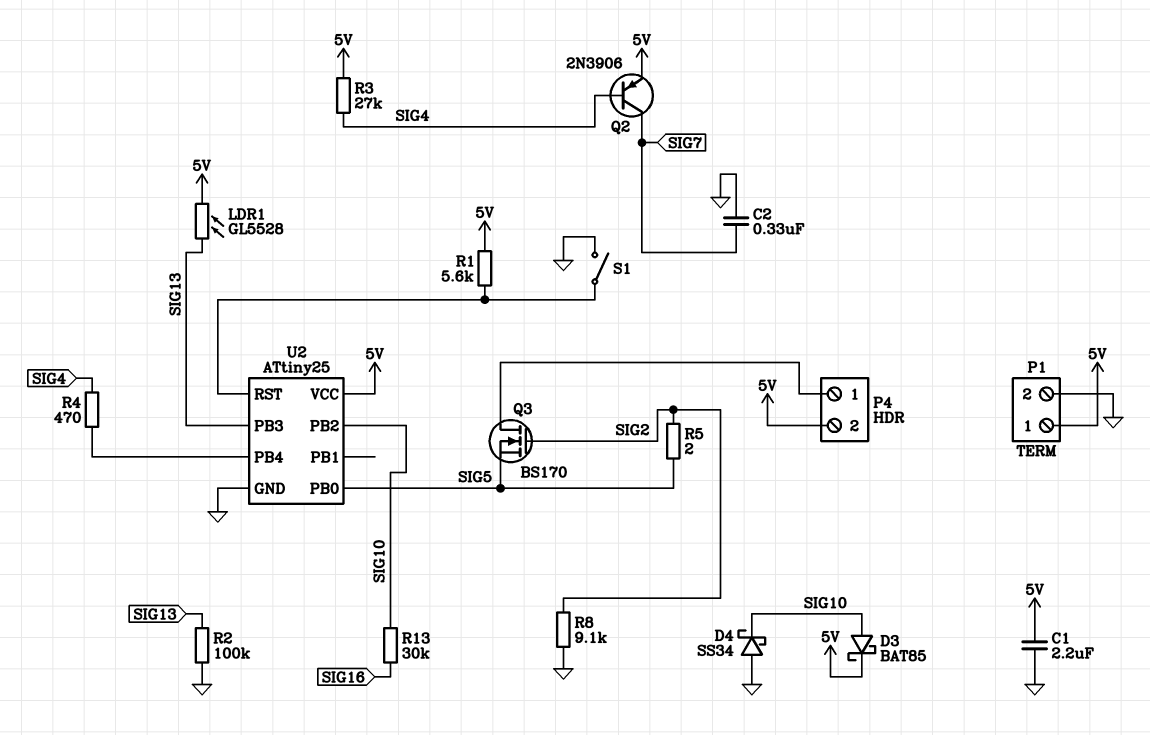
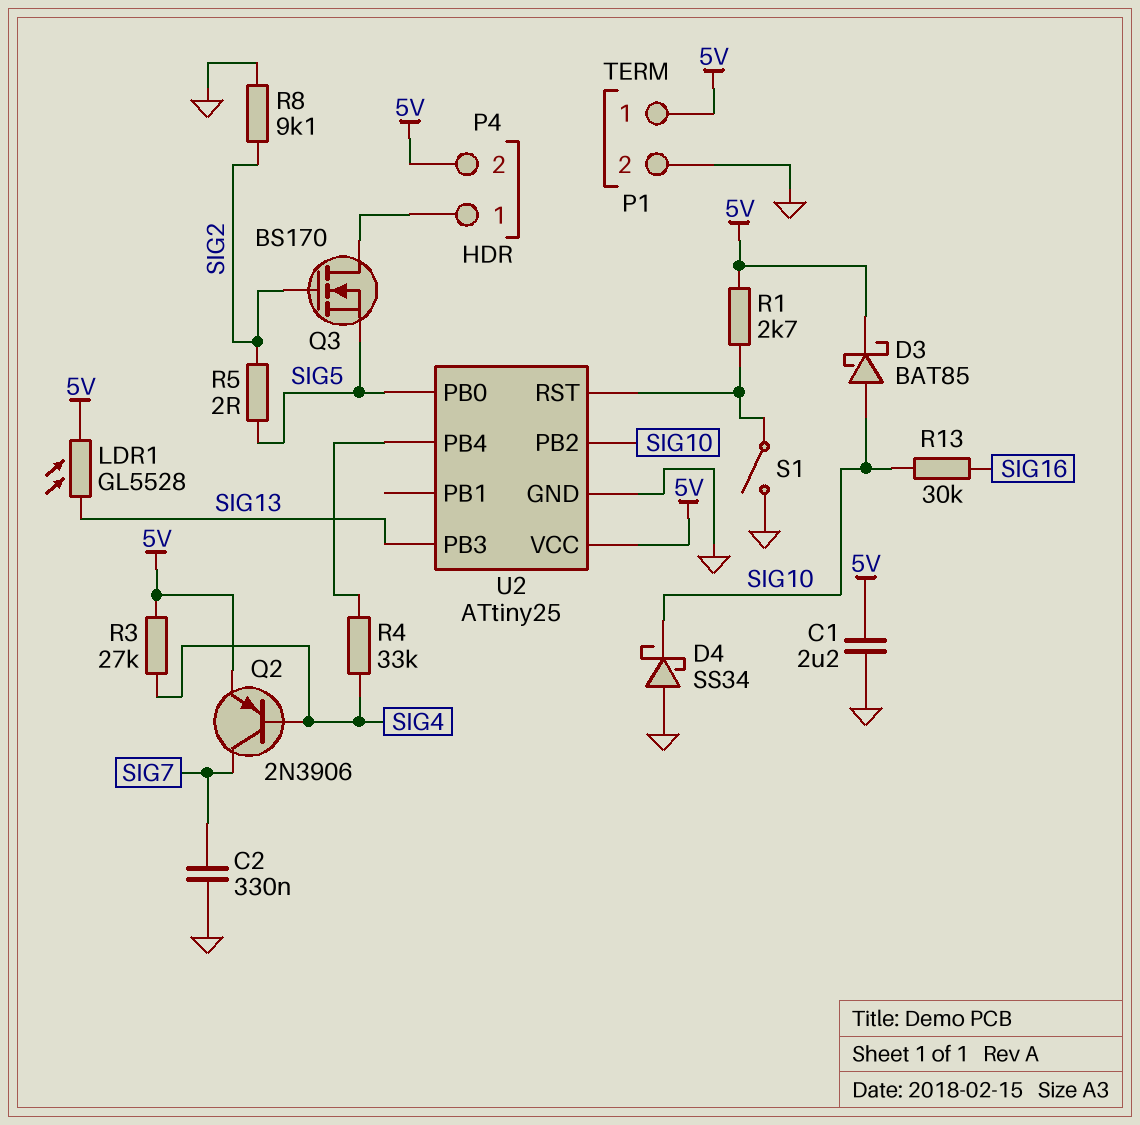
R1: 5.6k (5V, U2/RST) -> 2.7k (5V, U2/RST)
R2: 100k (GND, SIG13) -> none
R4: 470 (SIG4, U2/PB4) -> 33k (SIG4, U2/PB4)

